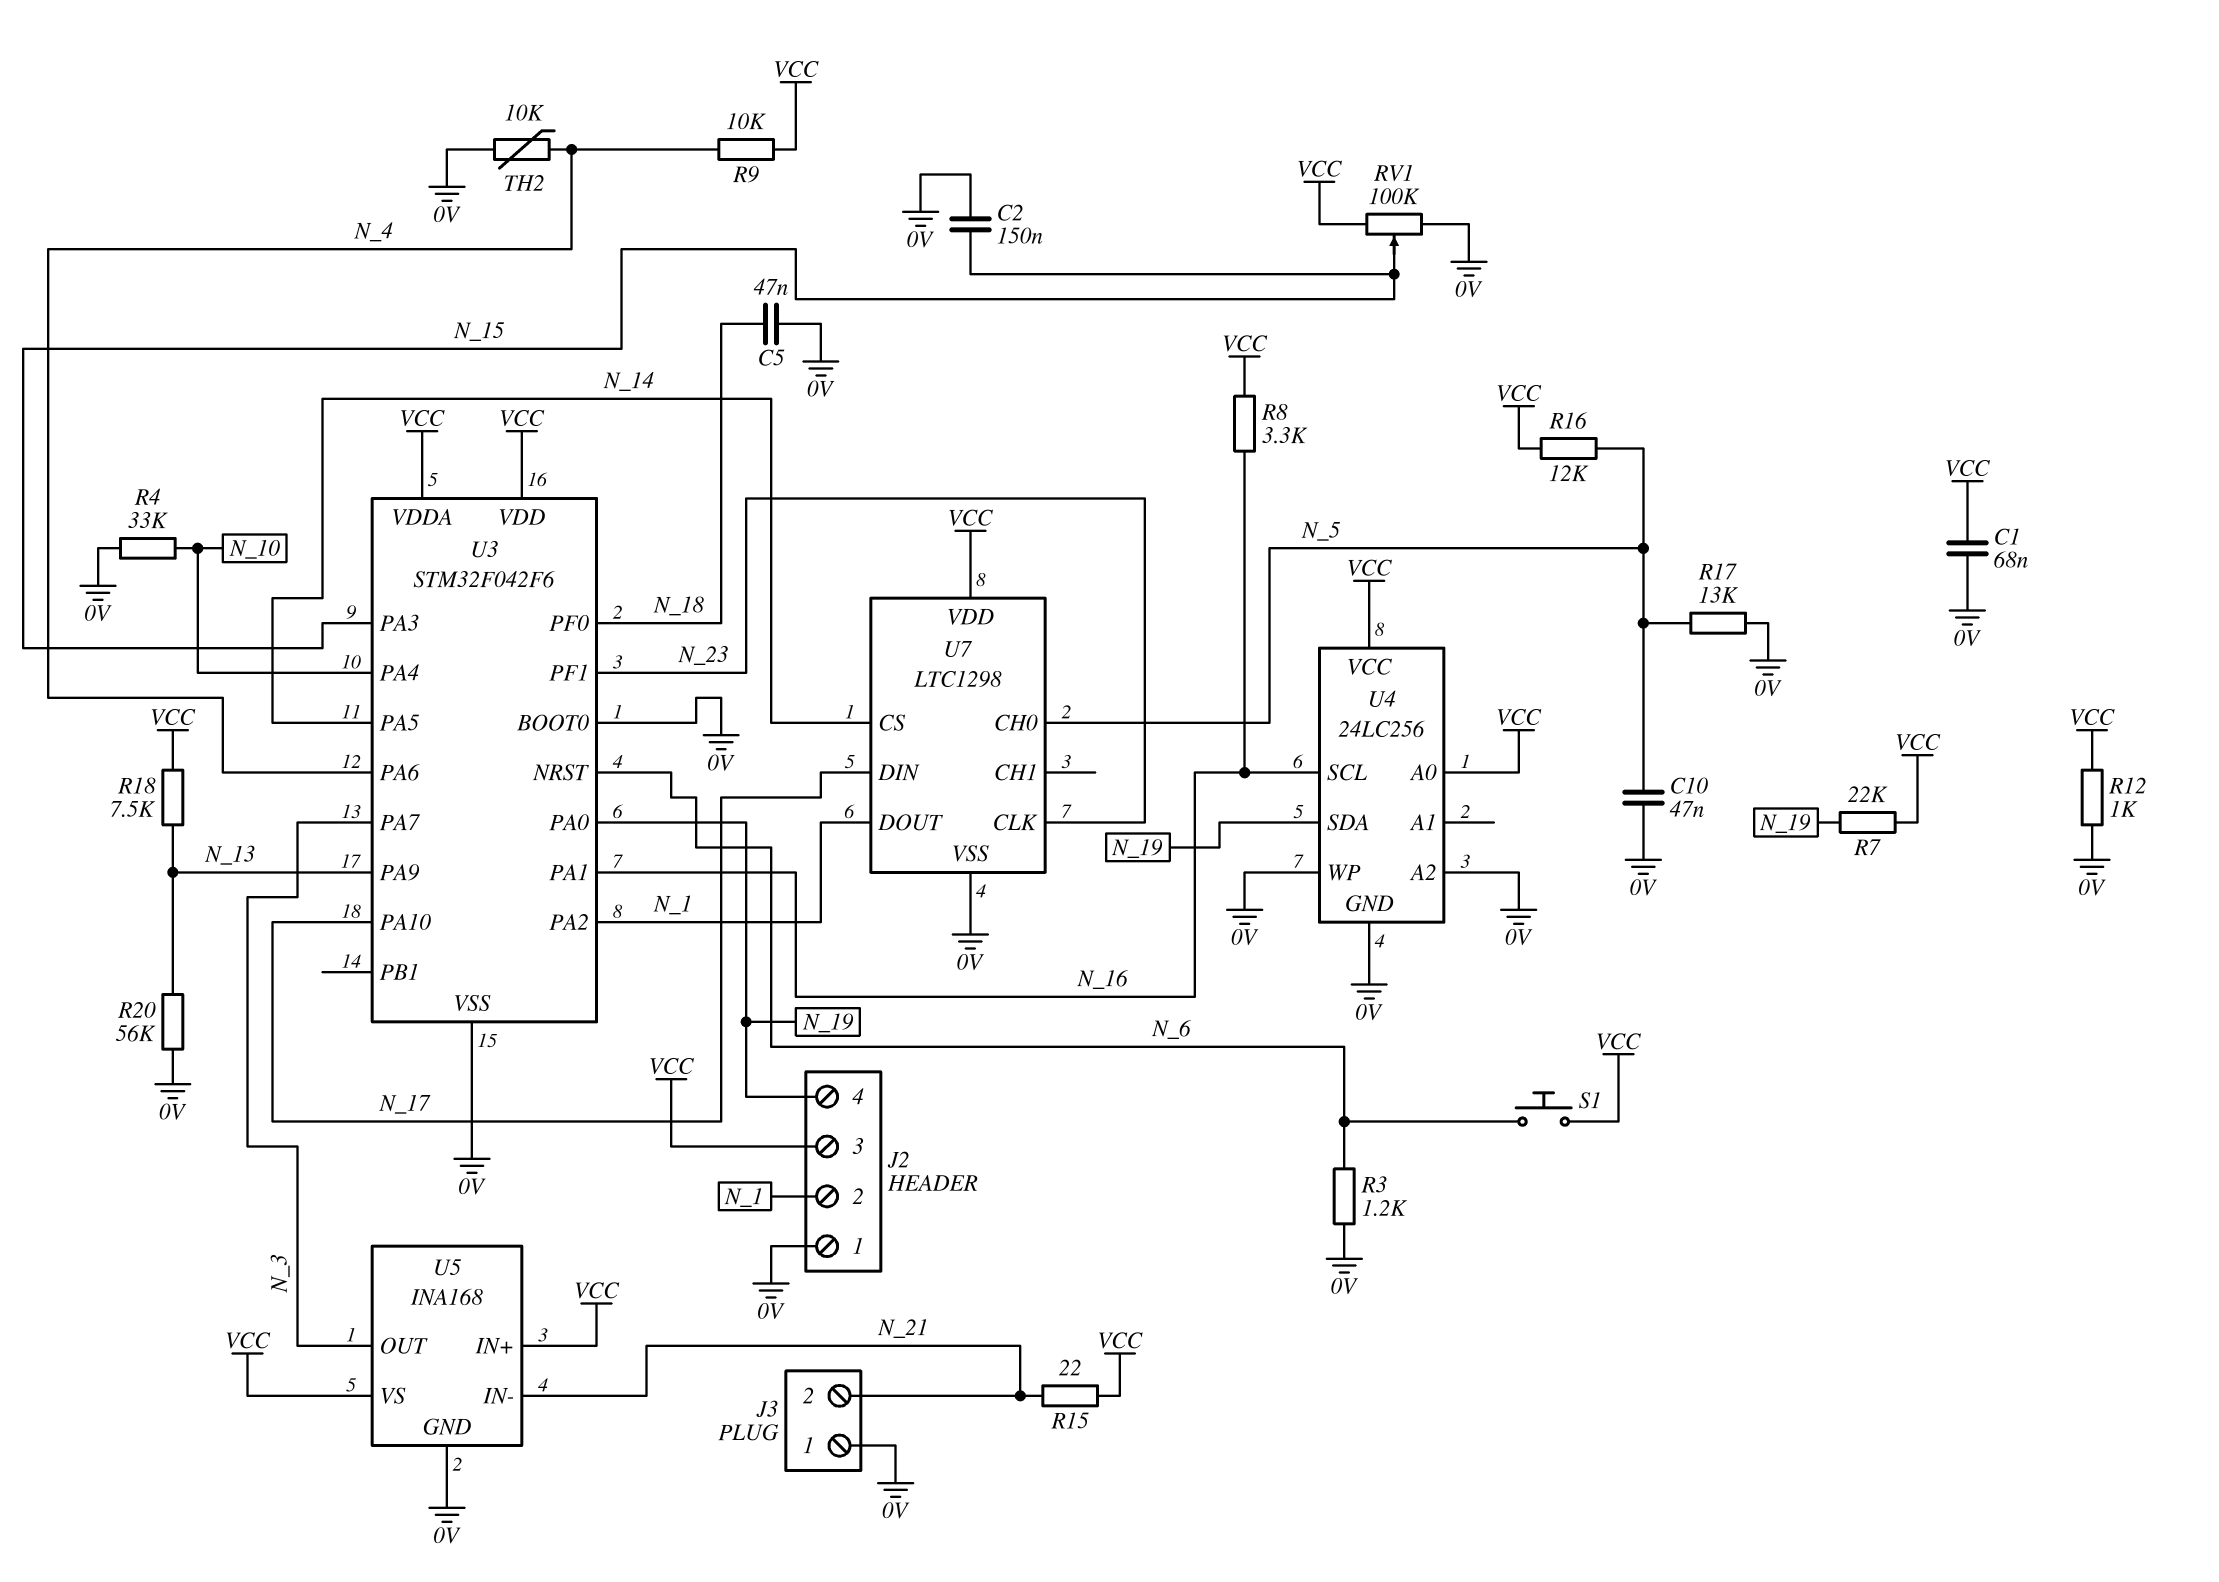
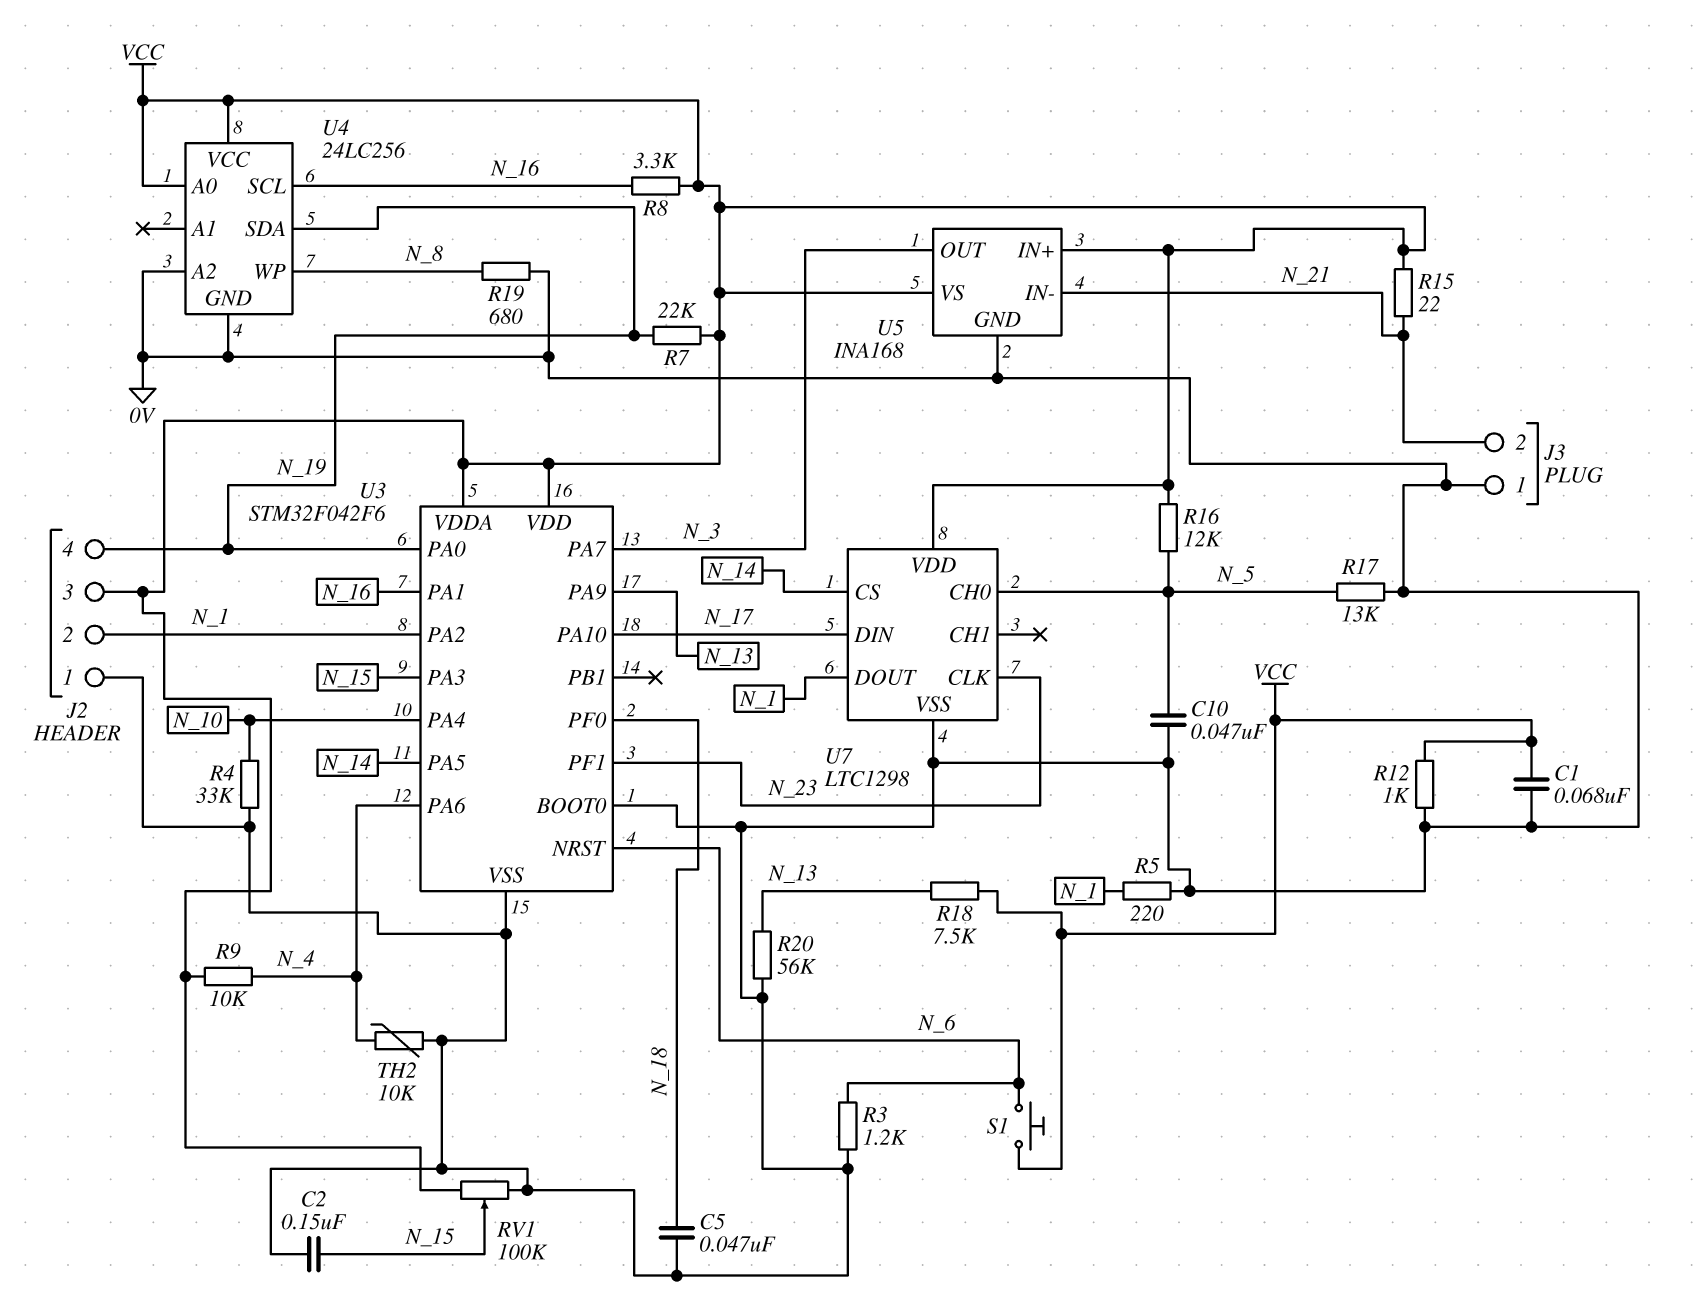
R5: none -> 220 (0V, N_1)
R19: none -> 680 (0V, N_8)
U4 pin WP: 0V -> N_8

